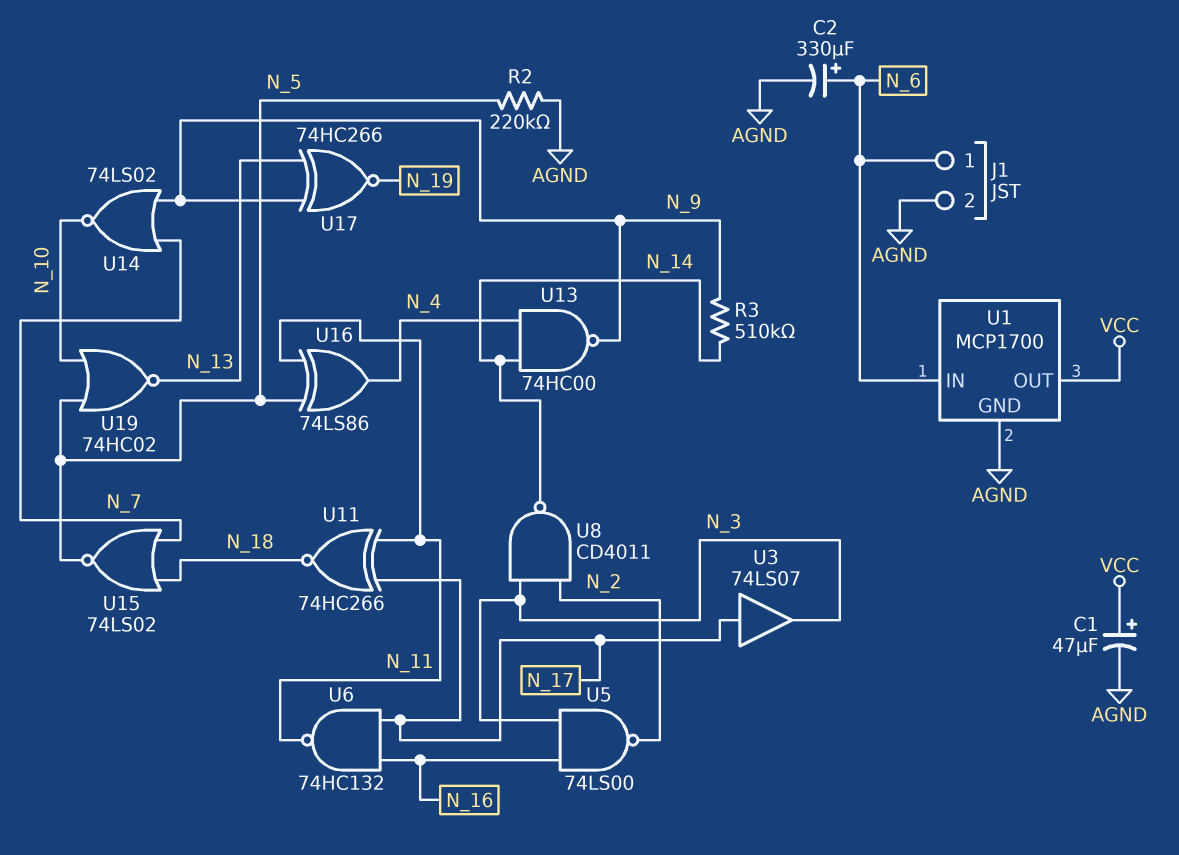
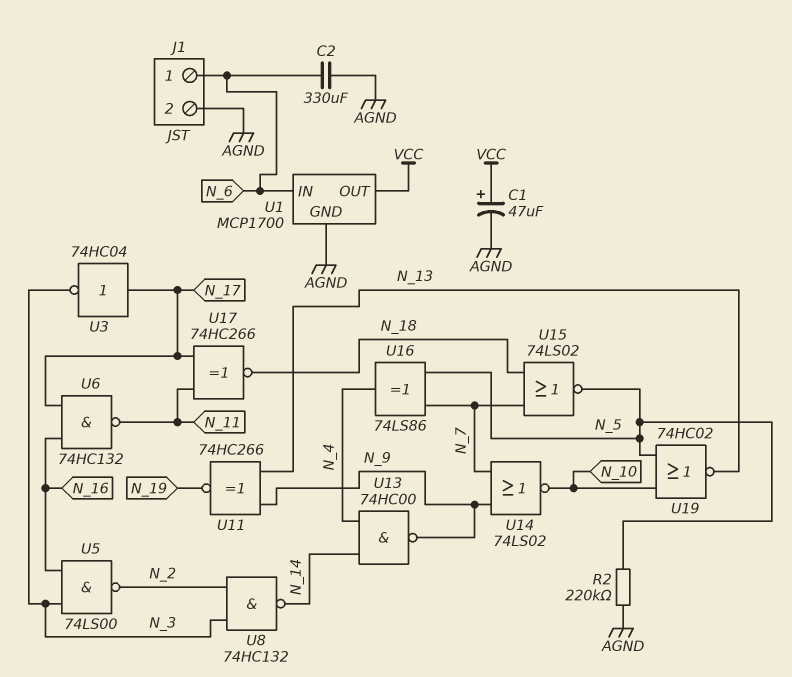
C2: 330uF (plus N_6, minus AGND) -> 330uF (AGND, N_6)
R3: 510k (N_9, N_14) -> none
U3: buffer 74LS07 (in N_17, out N_3) -> NOT 74HC04 (in N_17, out N_3)
U8: NAND CD4011 (in N_2, in N_3, out N_14) -> NAND 74HC132 (in N_2, in N_3, out N_14)
U11: XNOR 74HC266 (in N_11, in N_17, out N_18) -> XNOR 74HC266 (in N_9, in N_13, out N_19)
U16: XOR 74LS86 (in N_5, in N_11, out N_4) -> XOR 74LS86 (in N_5, in N_7, out N_4)
U17: XNOR 74HC266 (in N_9, in N_13, out N_19) -> XNOR 74HC266 (in N_11, in N_17, out N_18)

